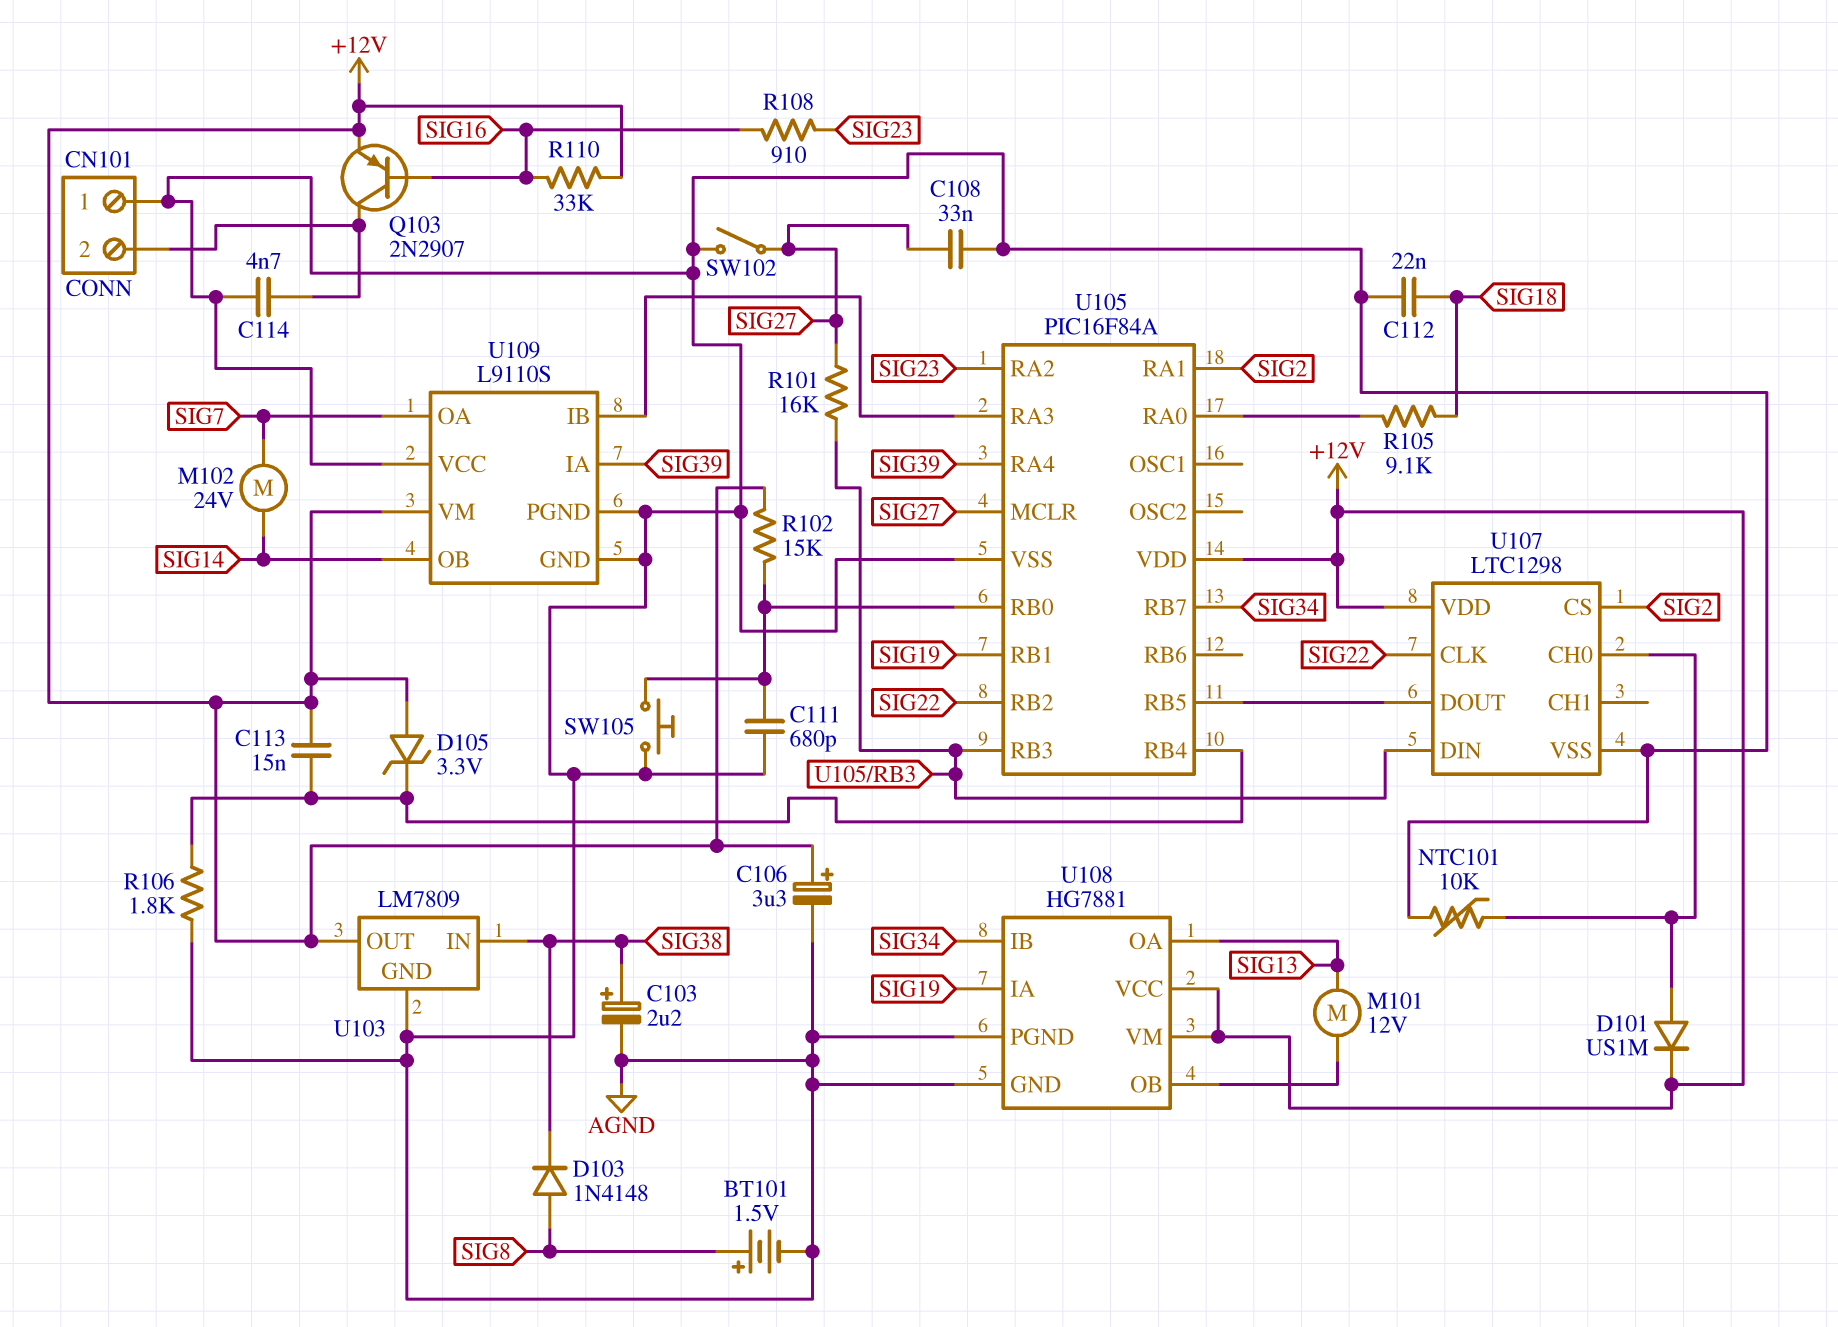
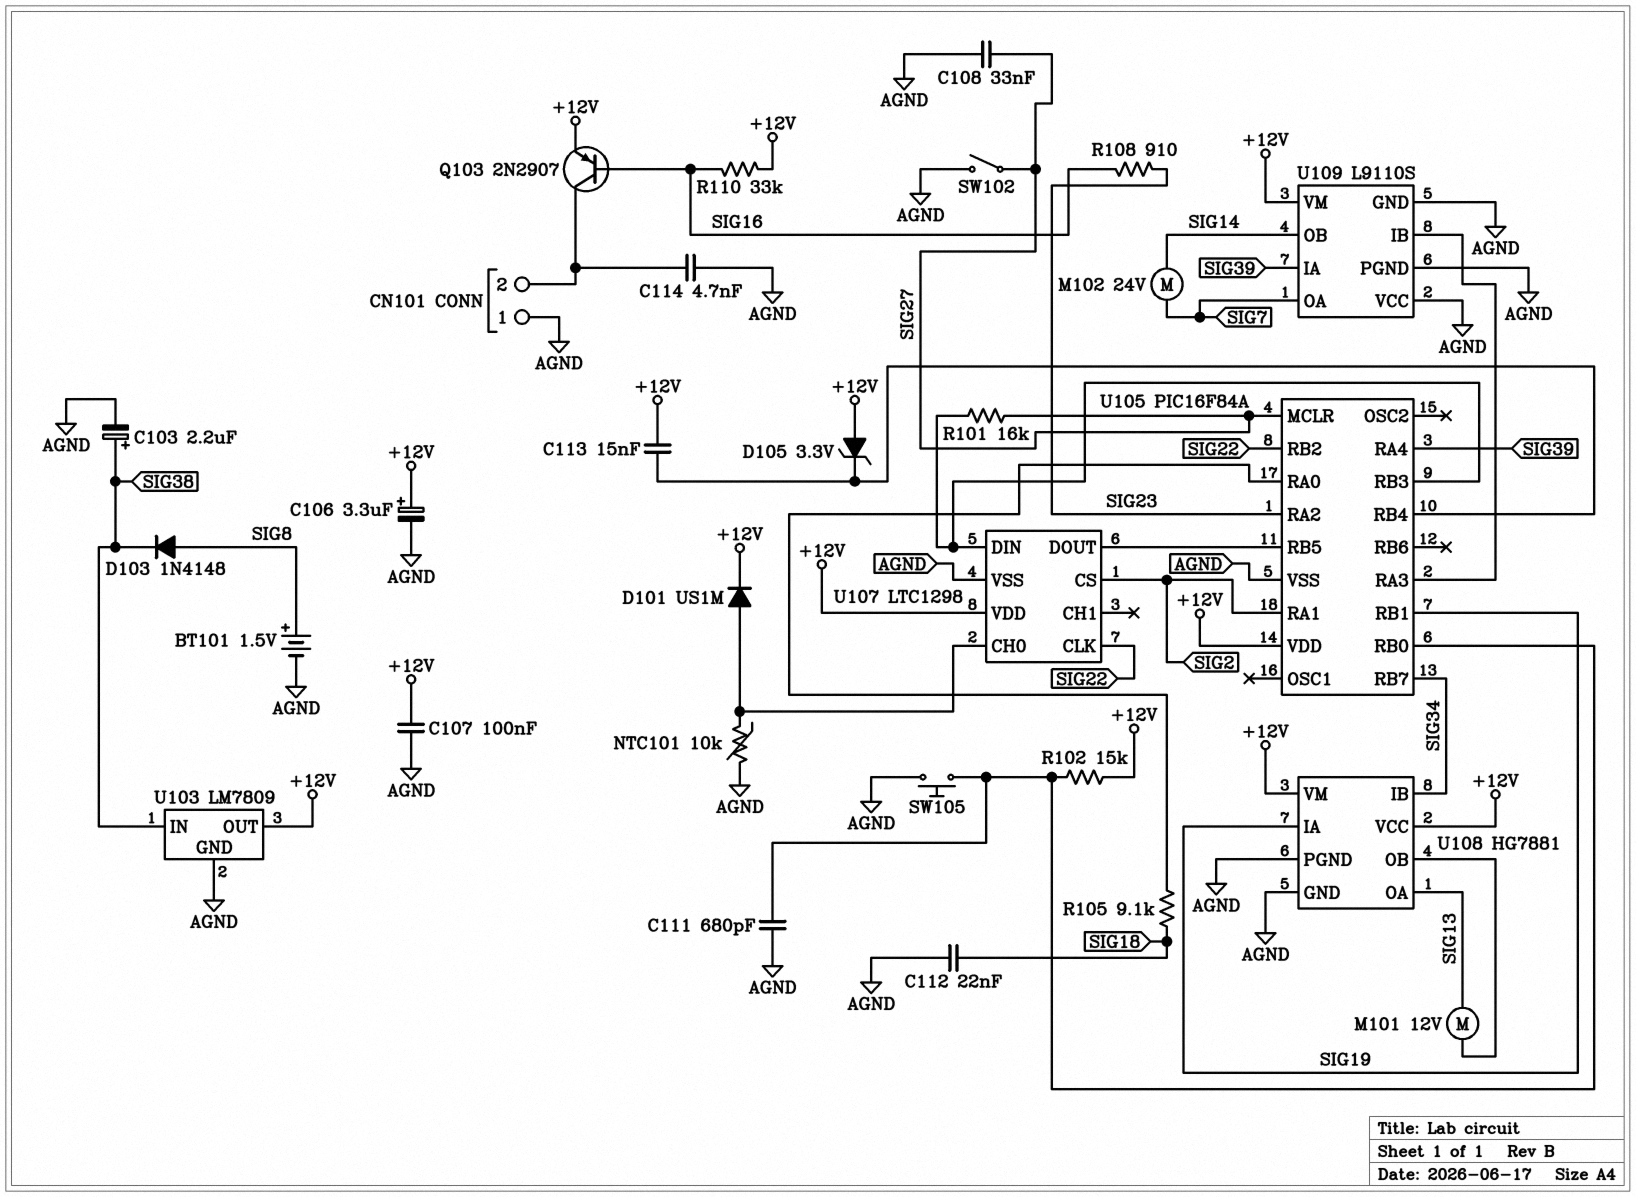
C107: none -> 100nF (+12V, AGND)
R106: 1.8k (AGND, U105/RB4) -> none

